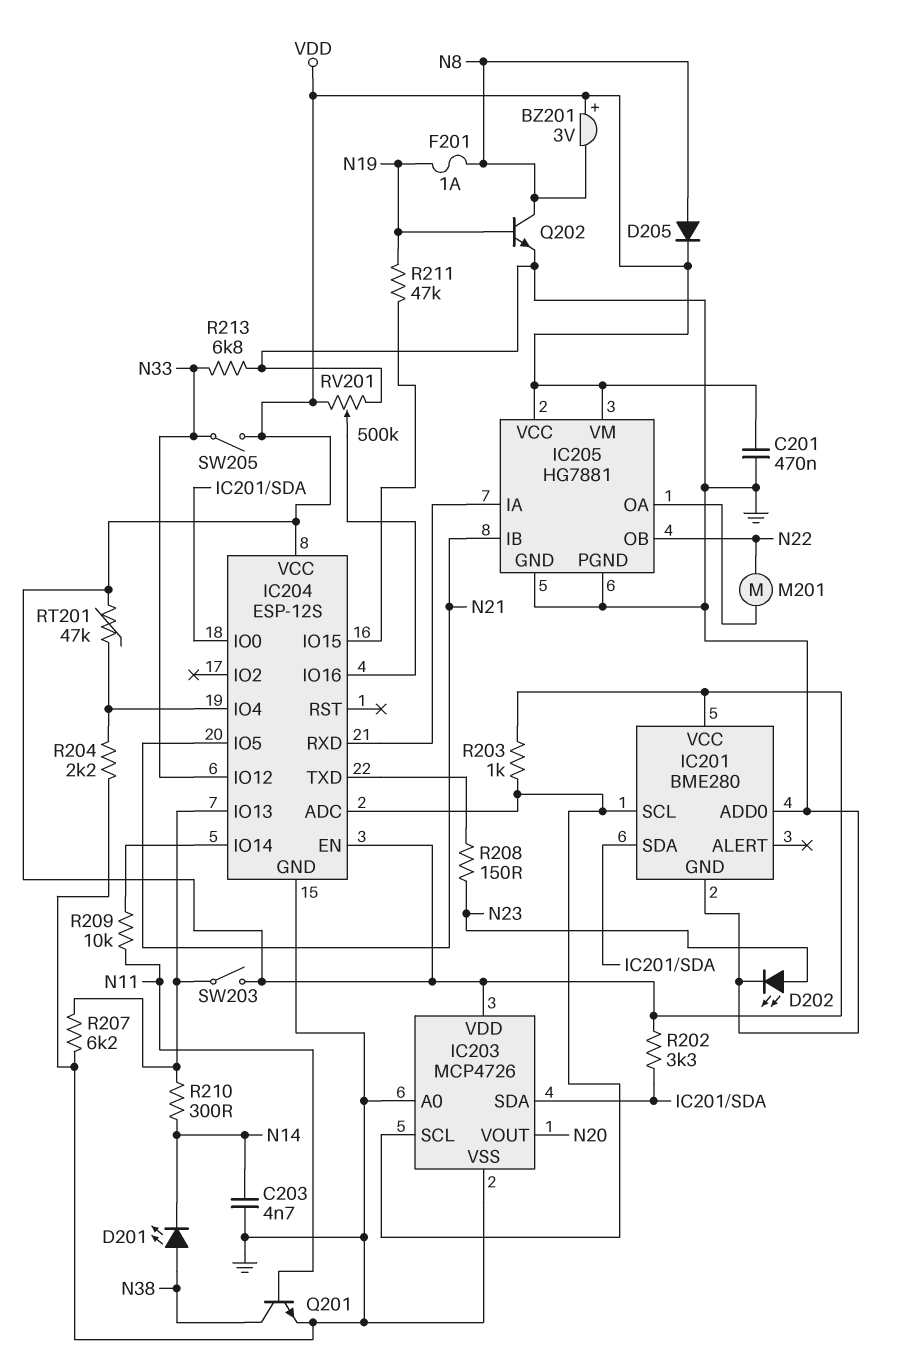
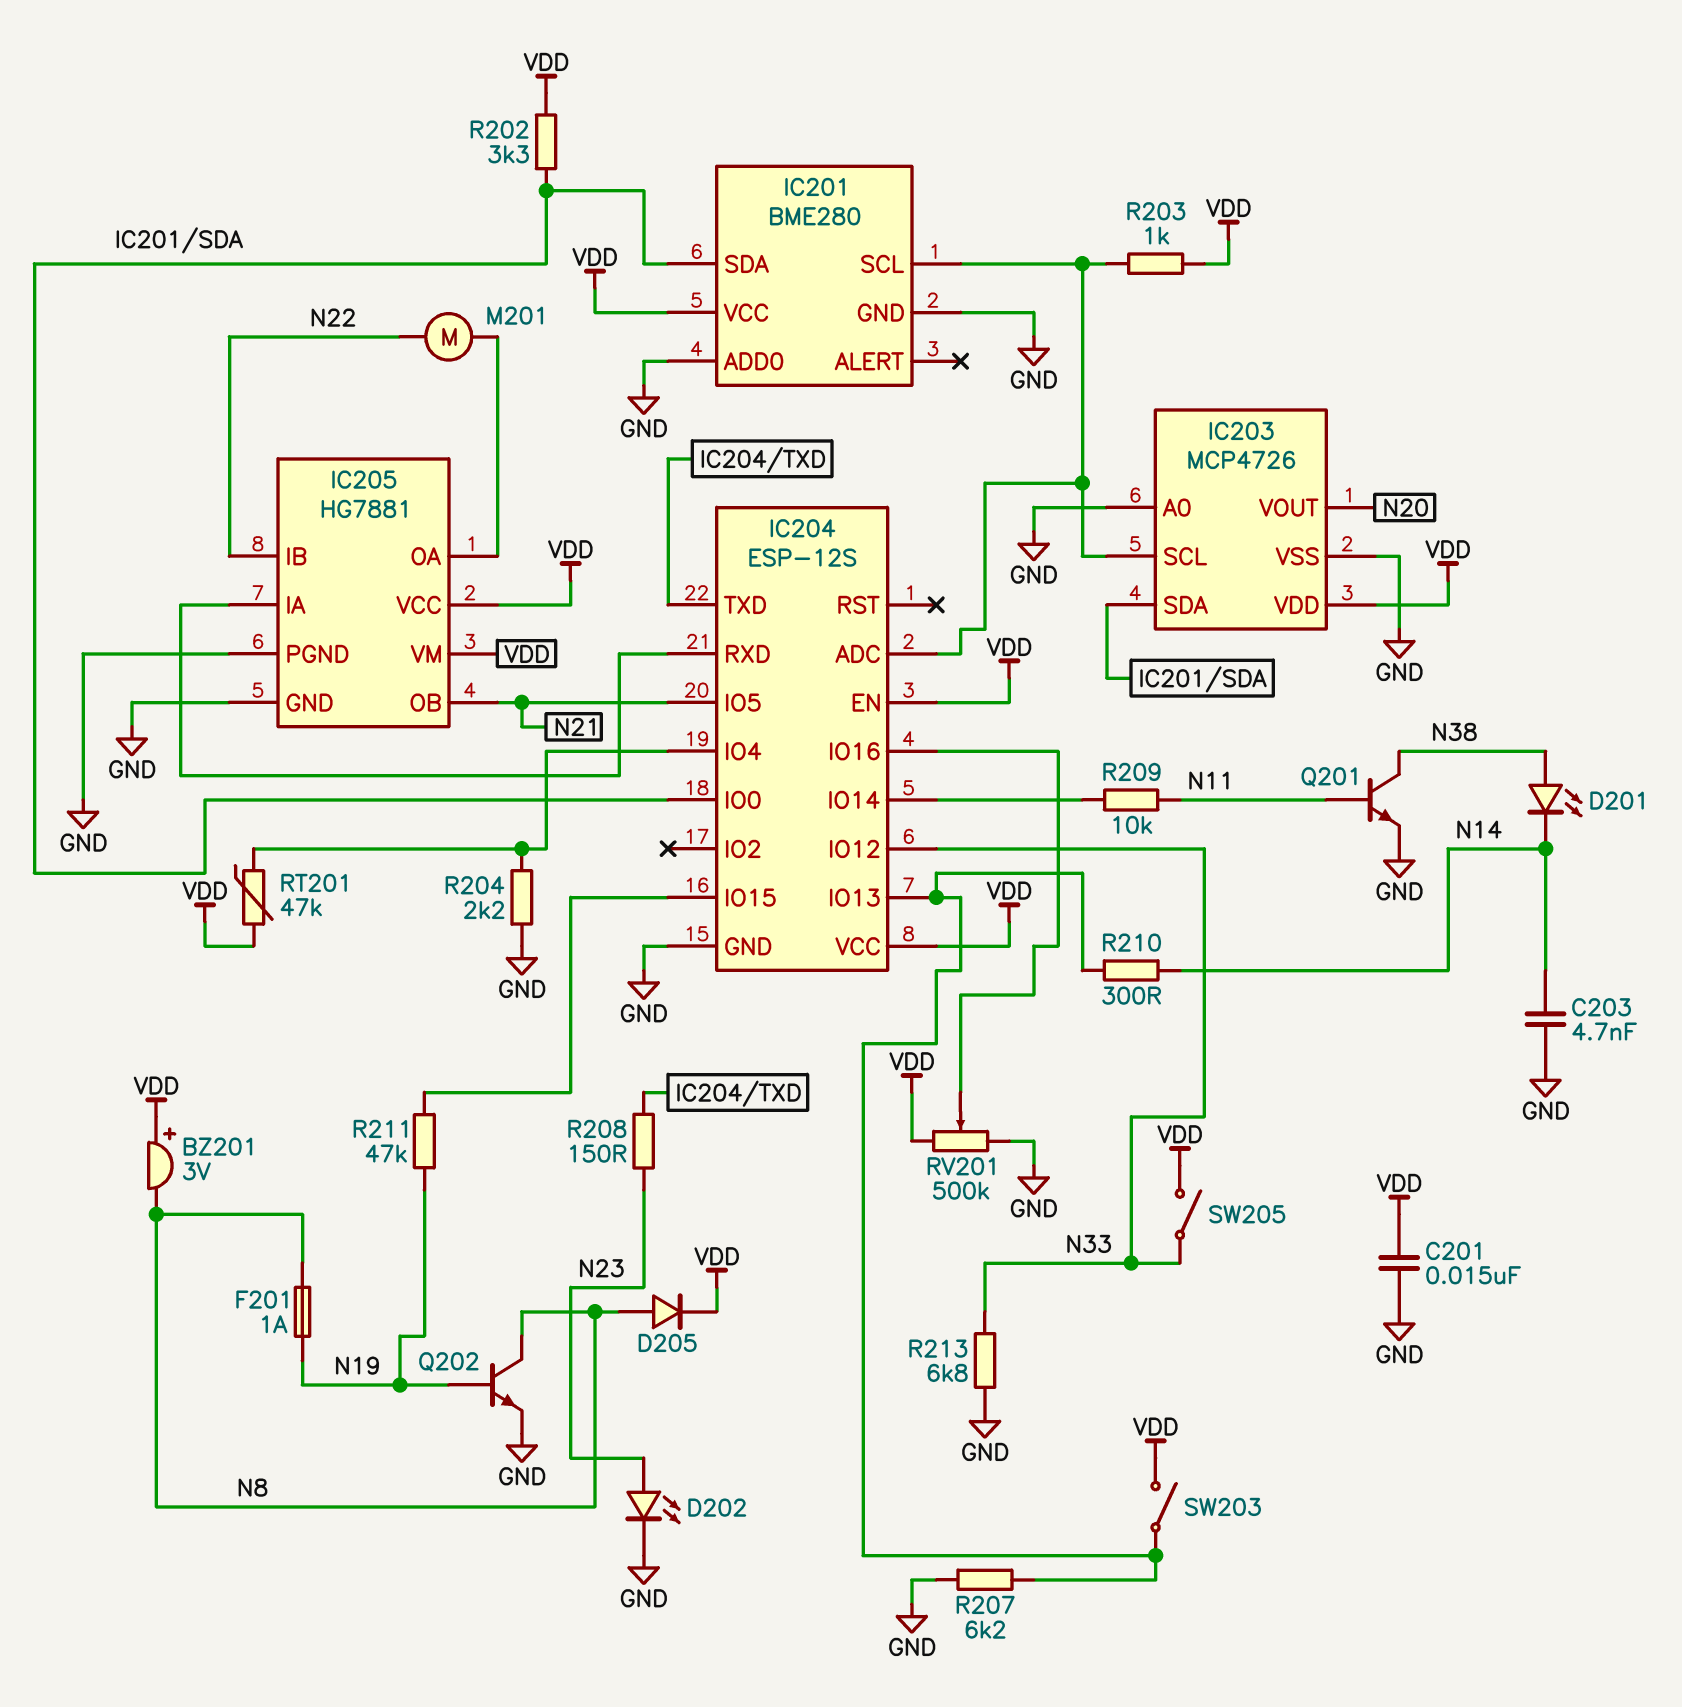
C201: 470nF (GND, VDD) -> 15nF (GND, VDD)
IC205 pin IB: N21 -> N22
IC205 pin OB: N22 -> N21

